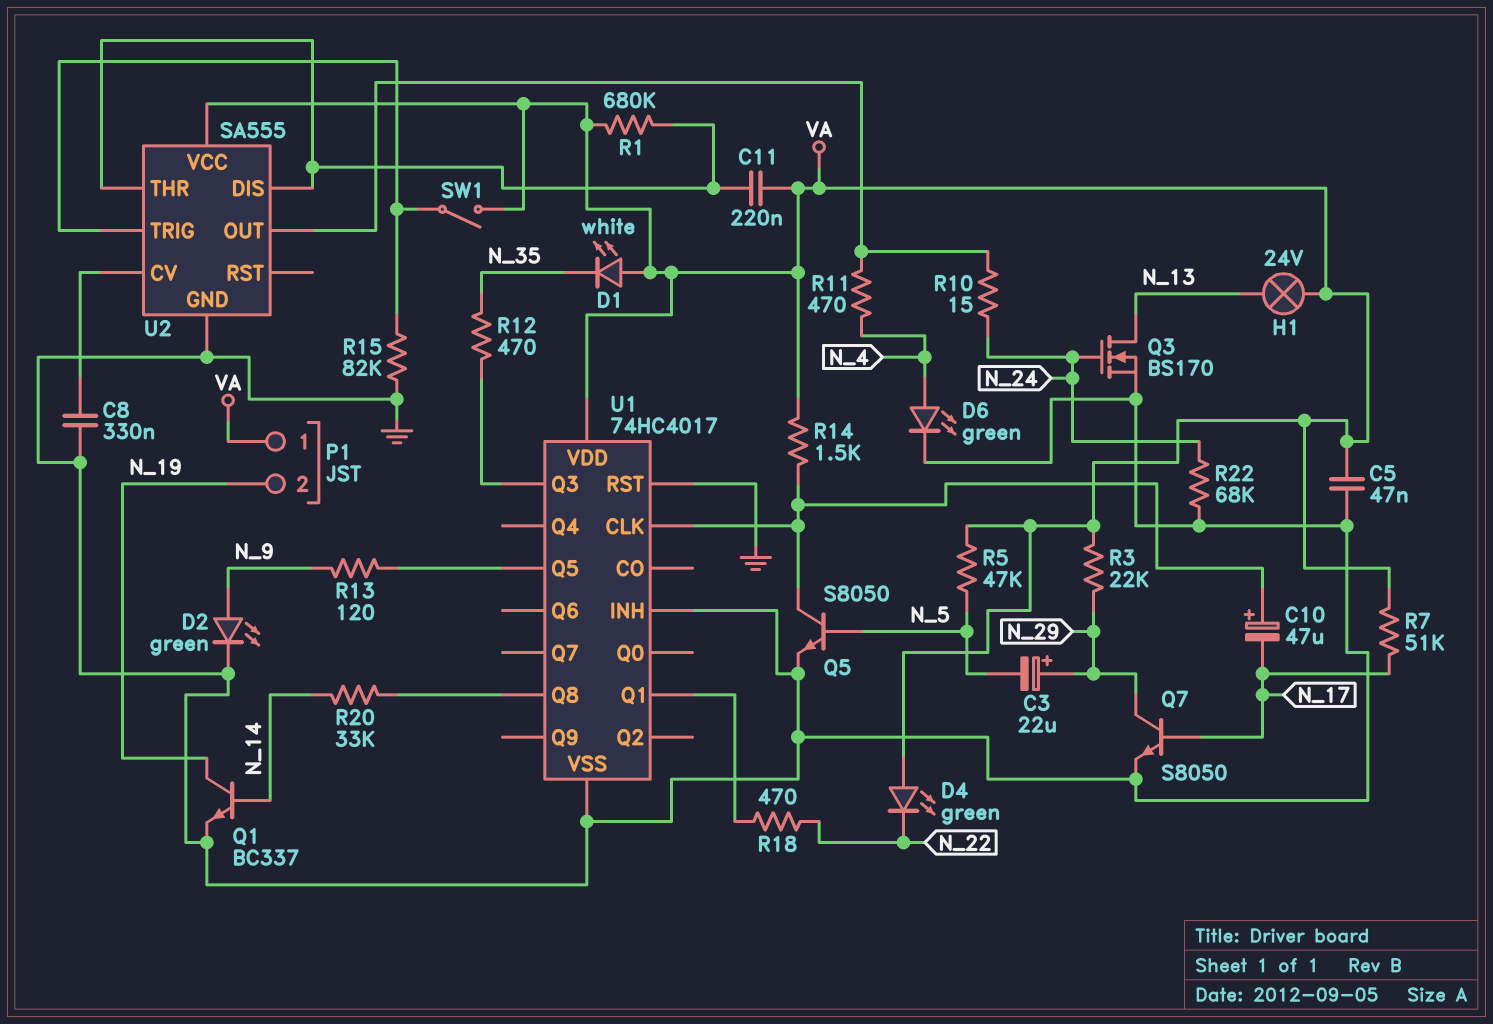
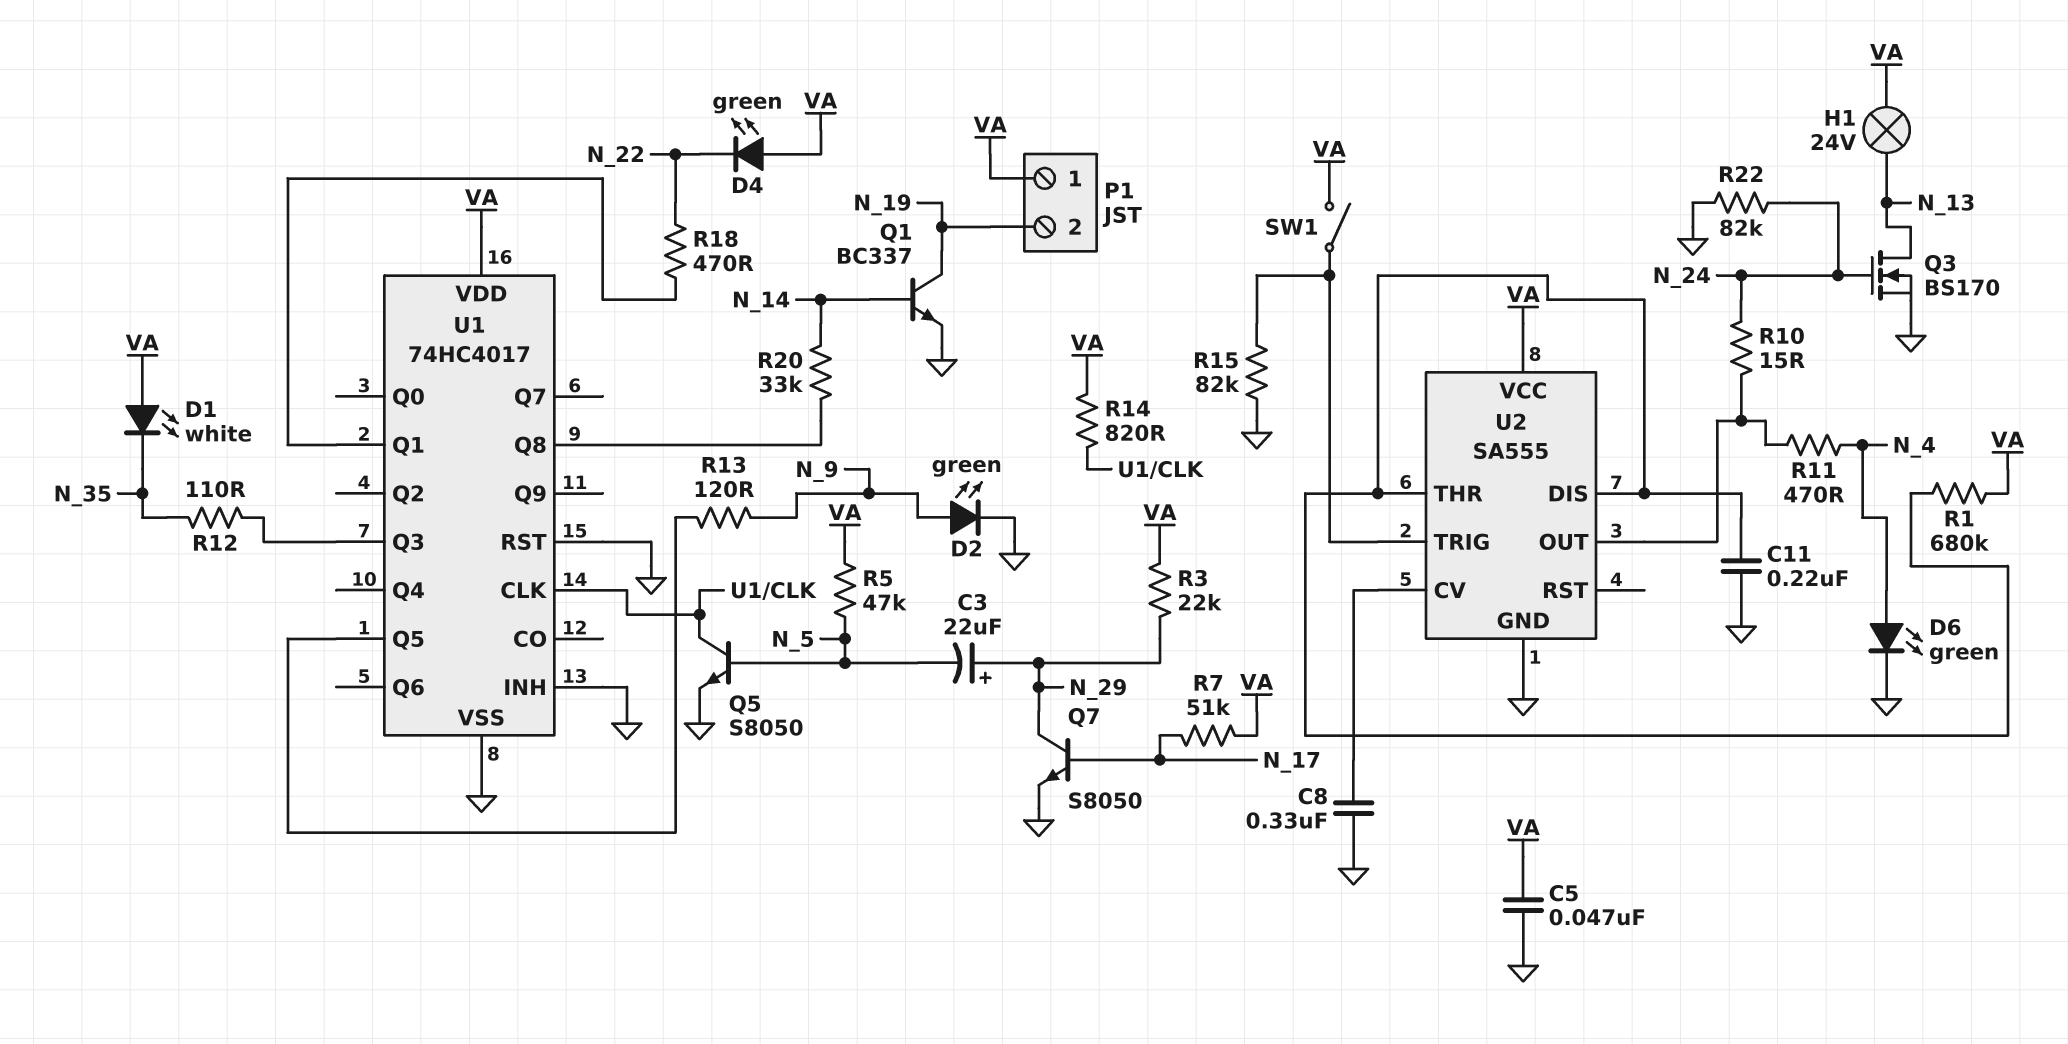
C10: 47uF (plus U1/CLK, minus N_17) -> none
C11: 220nF (U2/DIS, VA) -> 220nF (GND, U2/DIS)
R12: 470 (N_35, U1/Q3) -> 110 (N_35, U1/Q3)
R14: 1.5k (U1/CLK, VA) -> 820 (U1/CLK, VA)
R22: 68k (GND, N_24) -> 82k (GND, N_24)

